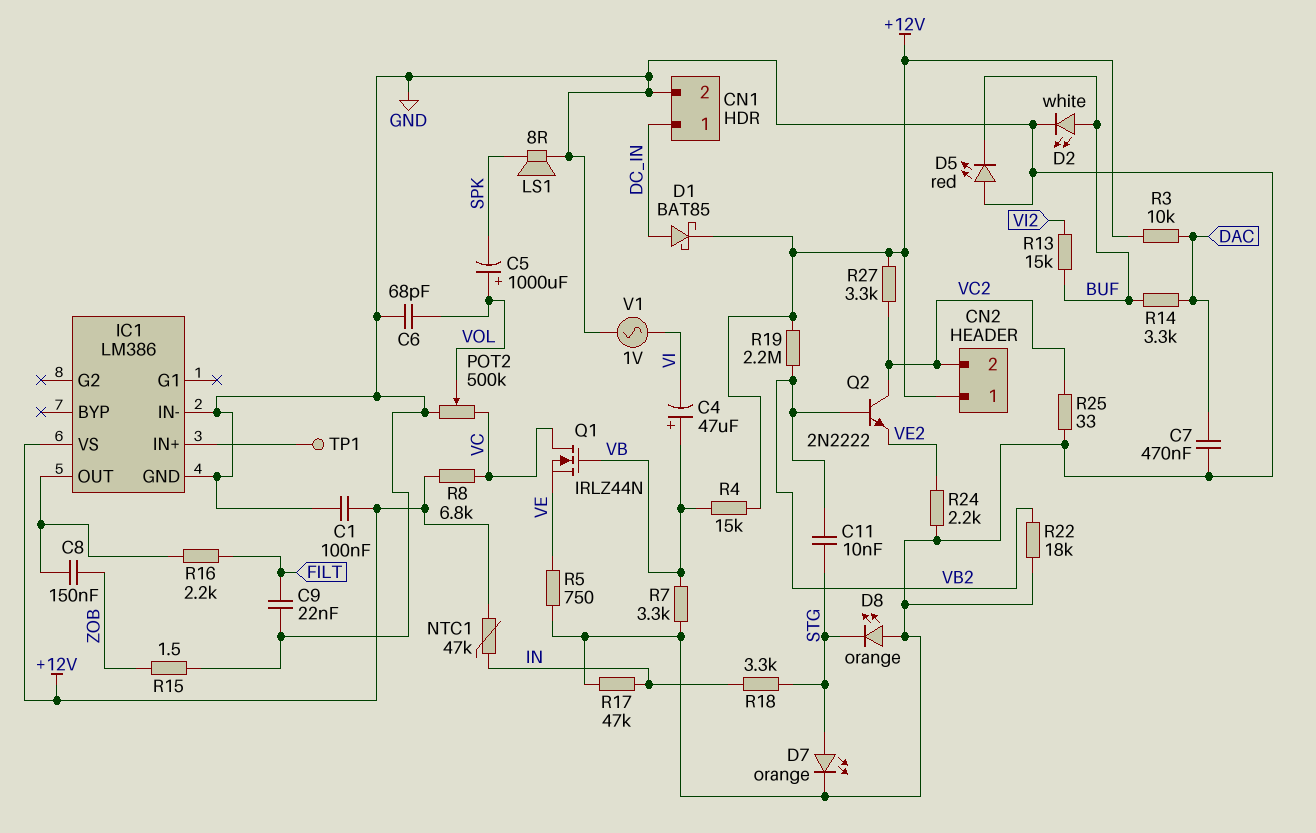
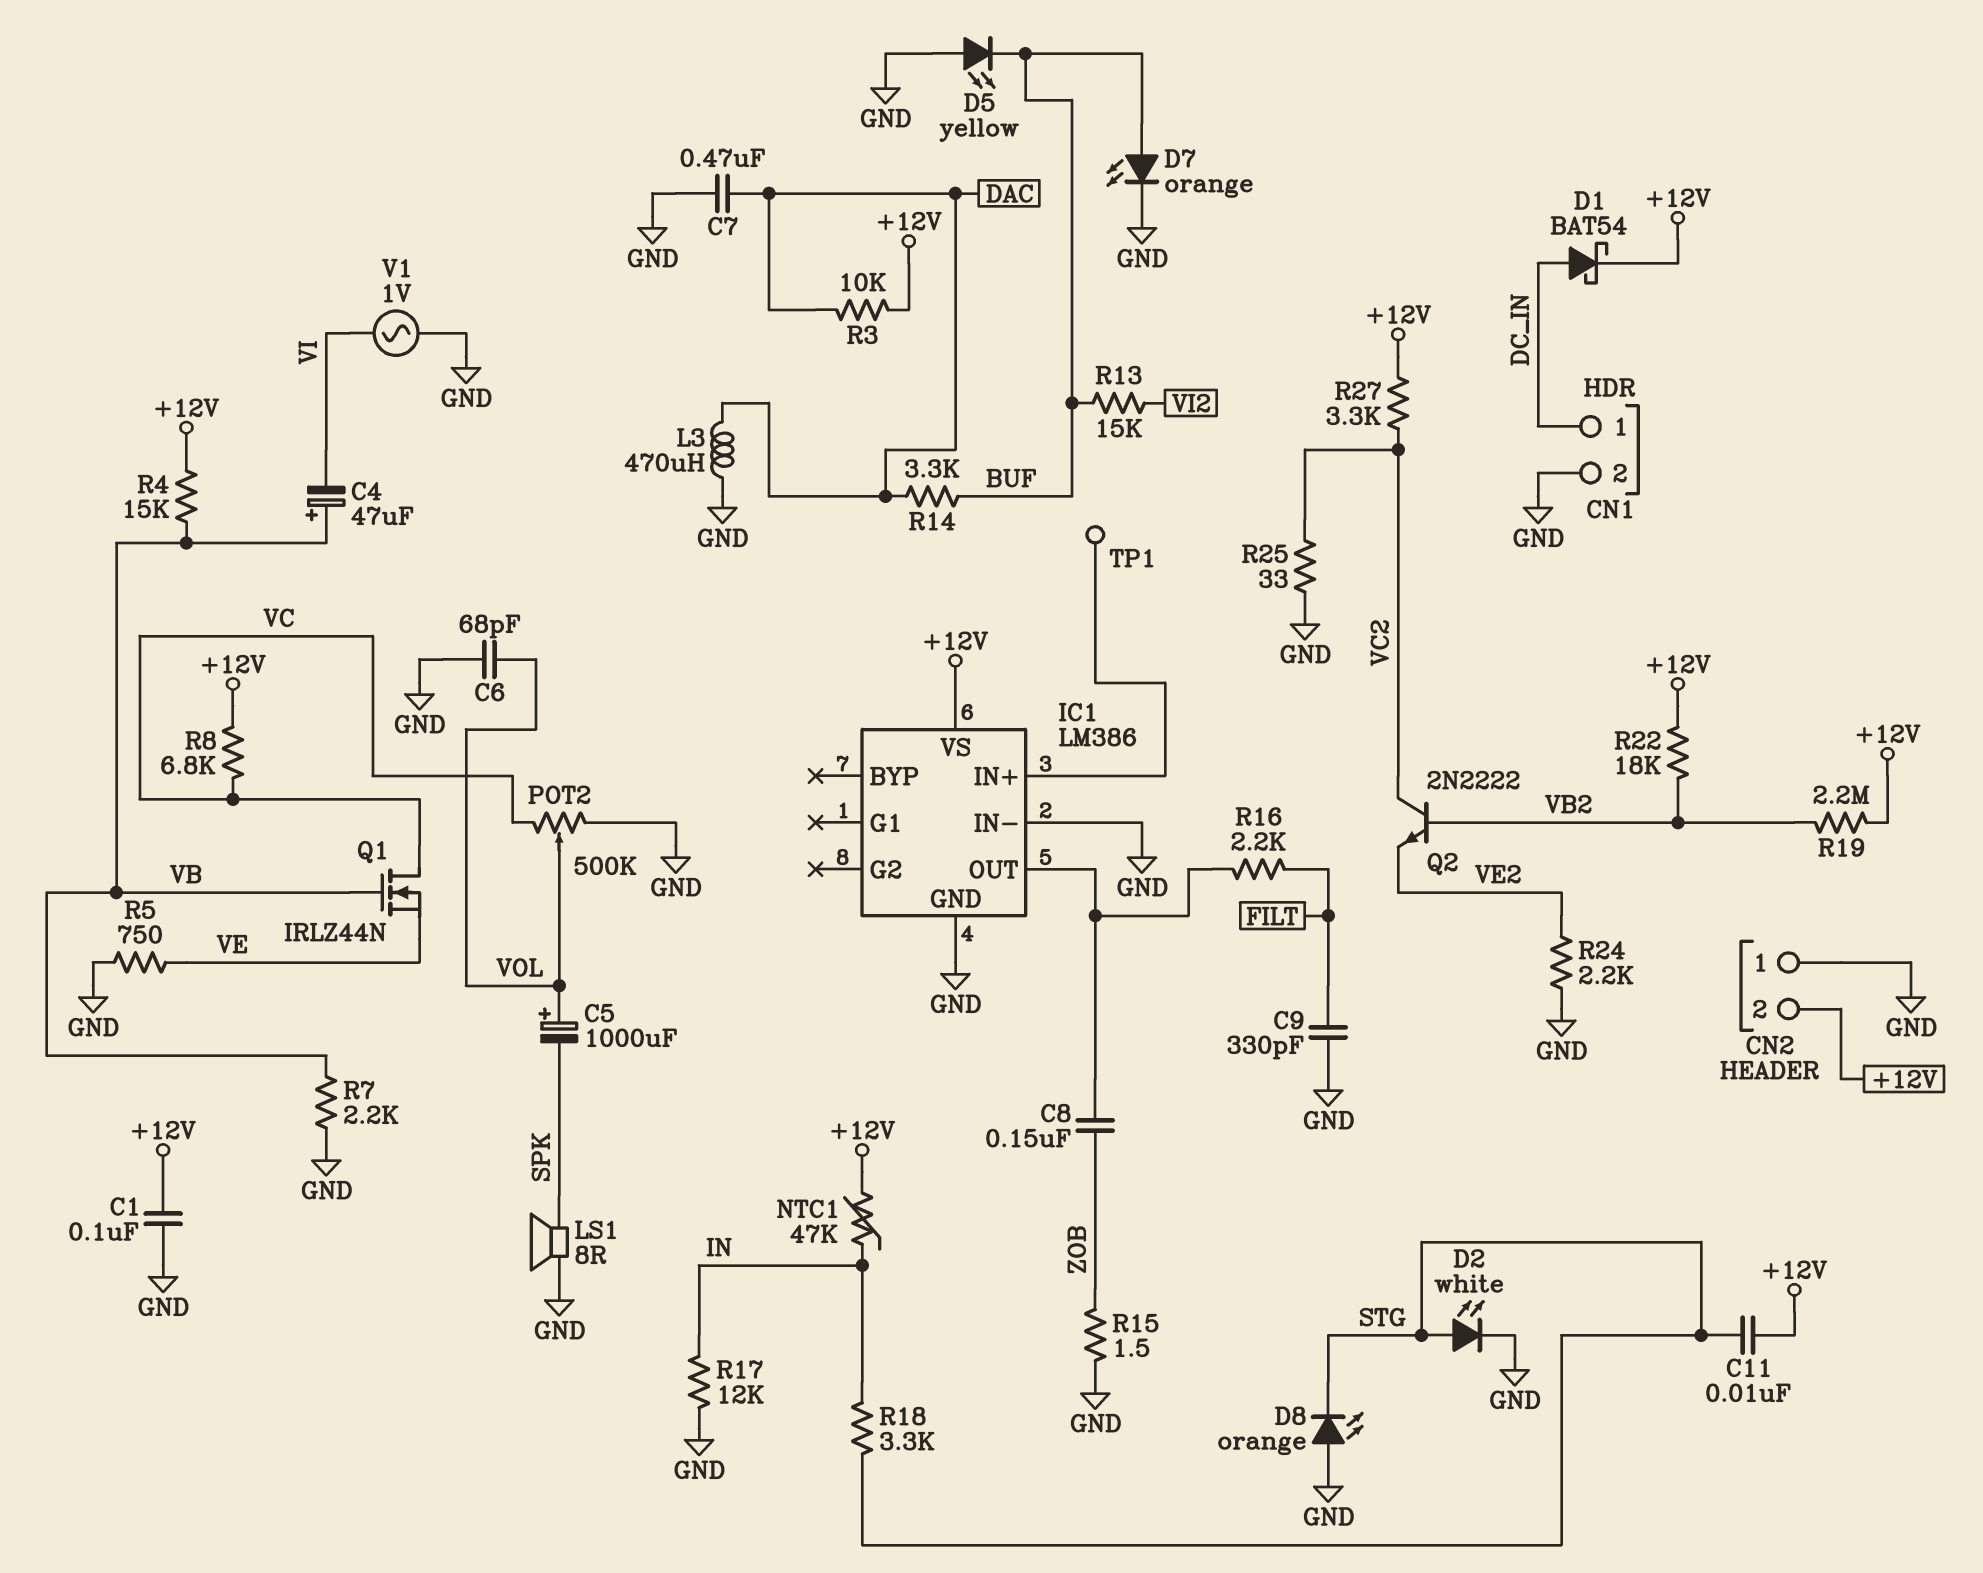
C9: 22nF (FILT, GND) -> 330pF (FILT, GND)
C11: 10nF (STG, VB2) -> 10nF (+12V, STG)
CN2 pin 1: +12V -> GND
CN2 pin 2: VC2 -> +12V
D1: schottky BAT85 (A DC_IN, K +12V) -> schottky BAT54 (A DC_IN, K +12V)
D2: LED white (A BUF, K GND) -> LED white (A STG, K GND)
D5: LED red (A GND, K BUF) -> LED yellow (A GND, K BUF)
D7: LED orange (A STG, K GND) -> LED orange (A BUF, K GND)
L3: none -> 470uH (DAC, GND)
R7: 3.3k (GND, VB) -> 2.2k (GND, VB)
R17: 47k (GND, IN) -> 12k (GND, IN)
R22: 18k (GND, VB2) -> 18k (+12V, VB2)

